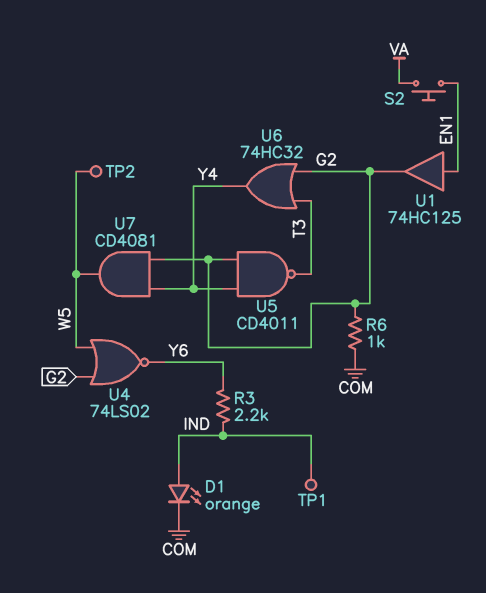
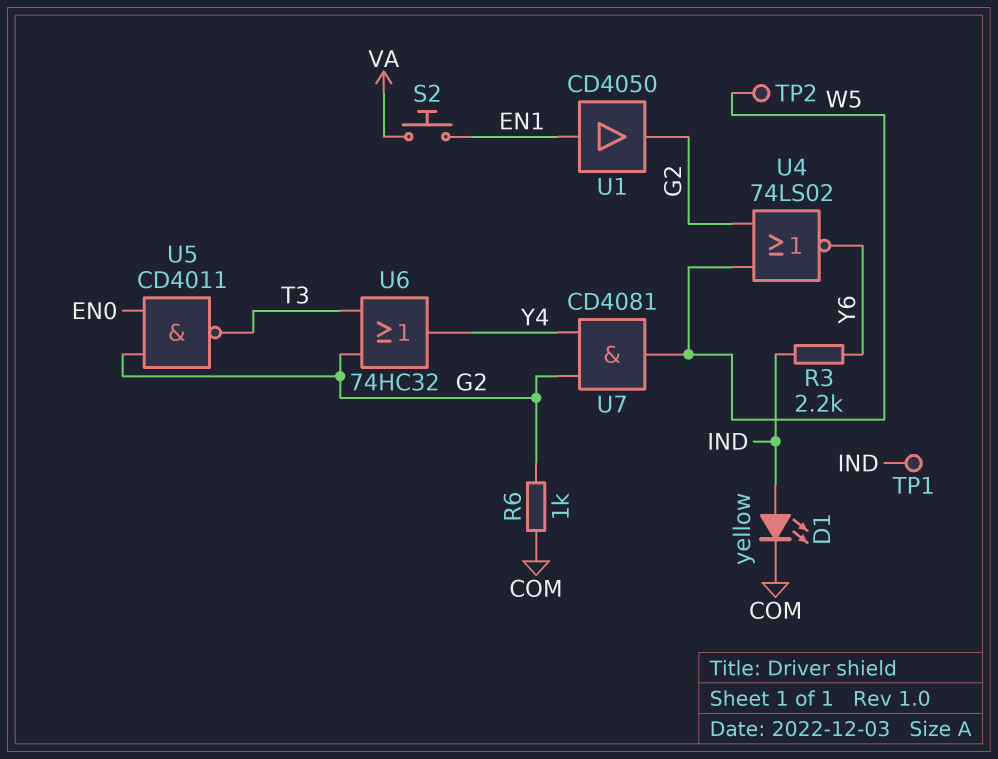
D1: LED orange (A IND, K COM) -> LED yellow (A IND, K COM)
U1: buffer 74HC125 (in EN1, out G2) -> buffer CD4050 (in EN1, out G2)
U5: NAND CD4011 (in G2, in Y4, out T3) -> NAND CD4011 (in EN0, in G2, out T3)

